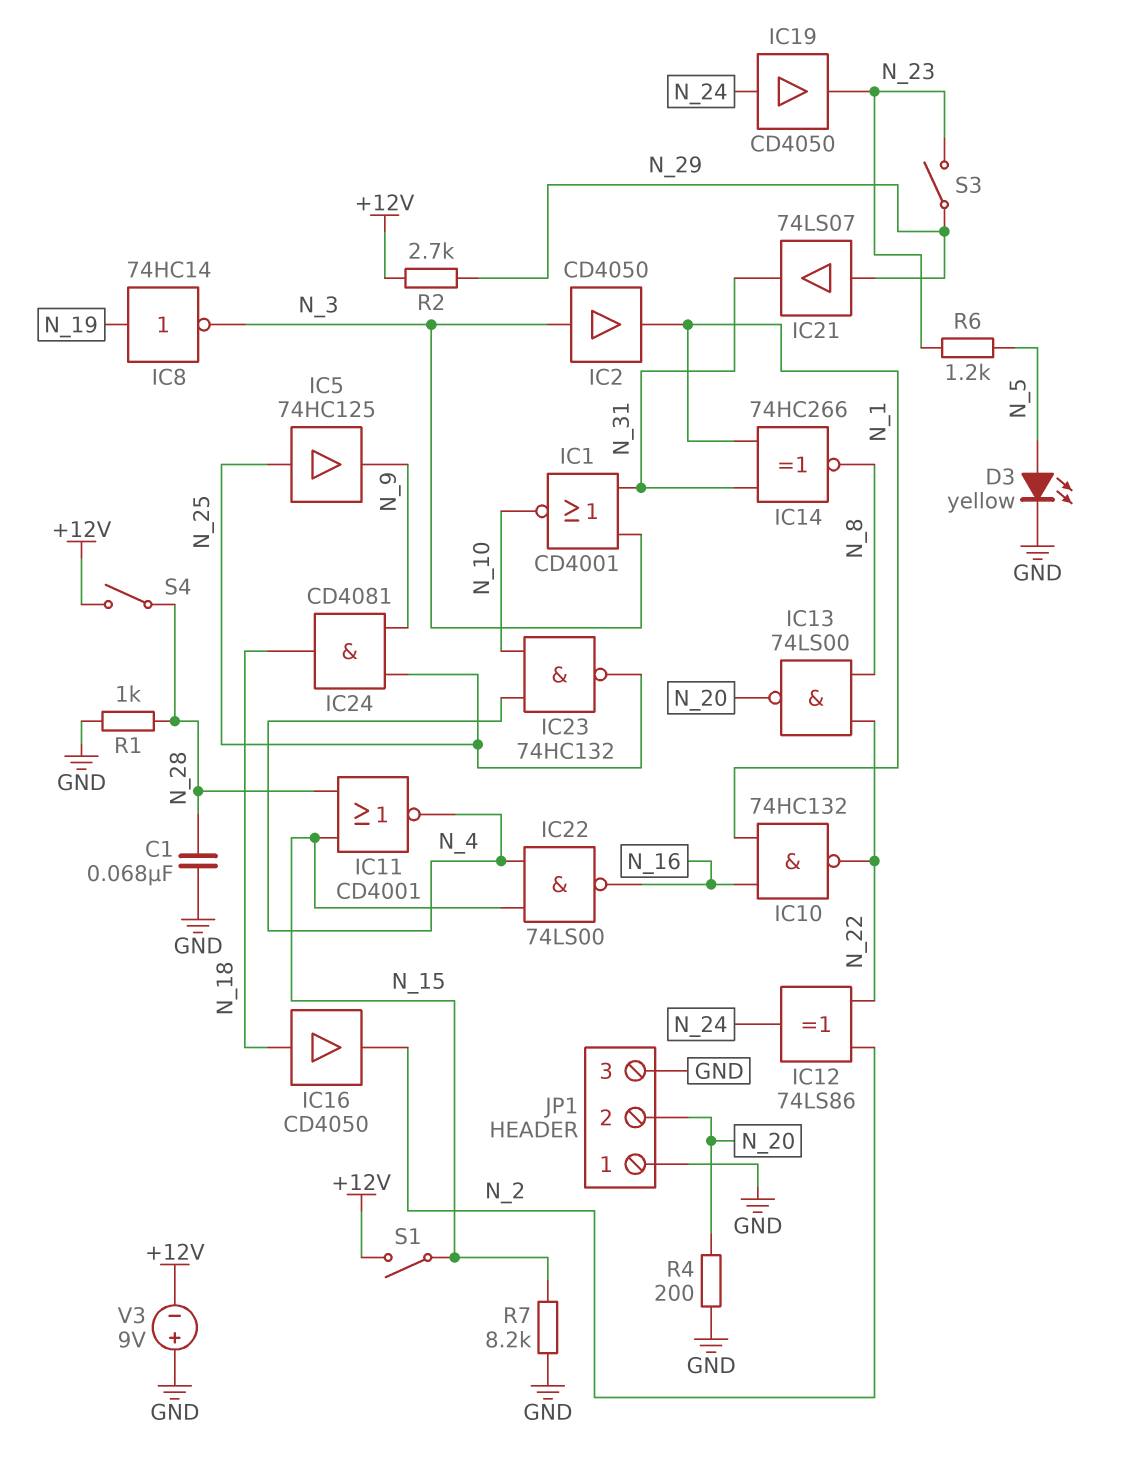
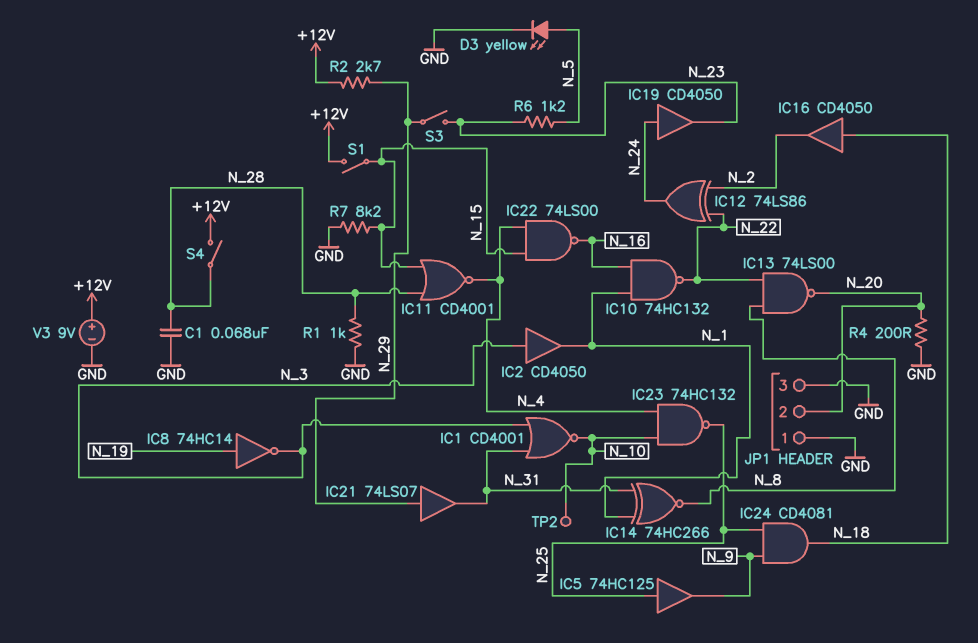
TP2: none -> test point (N_10)
V3: 9V (plus GND, minus +12V) -> 9V (plus +12V, minus GND)

